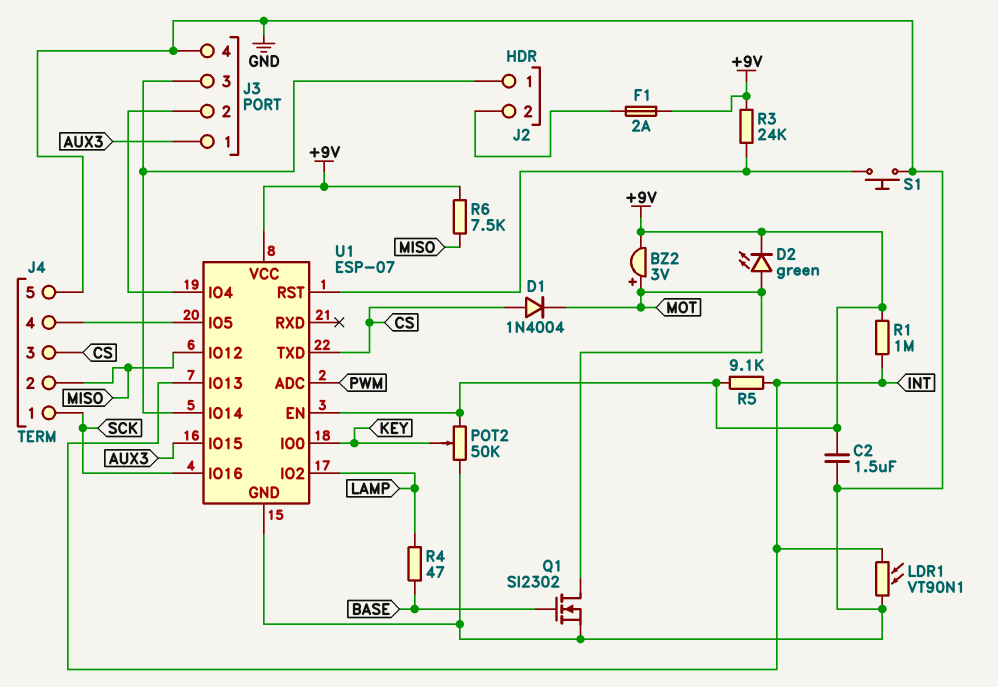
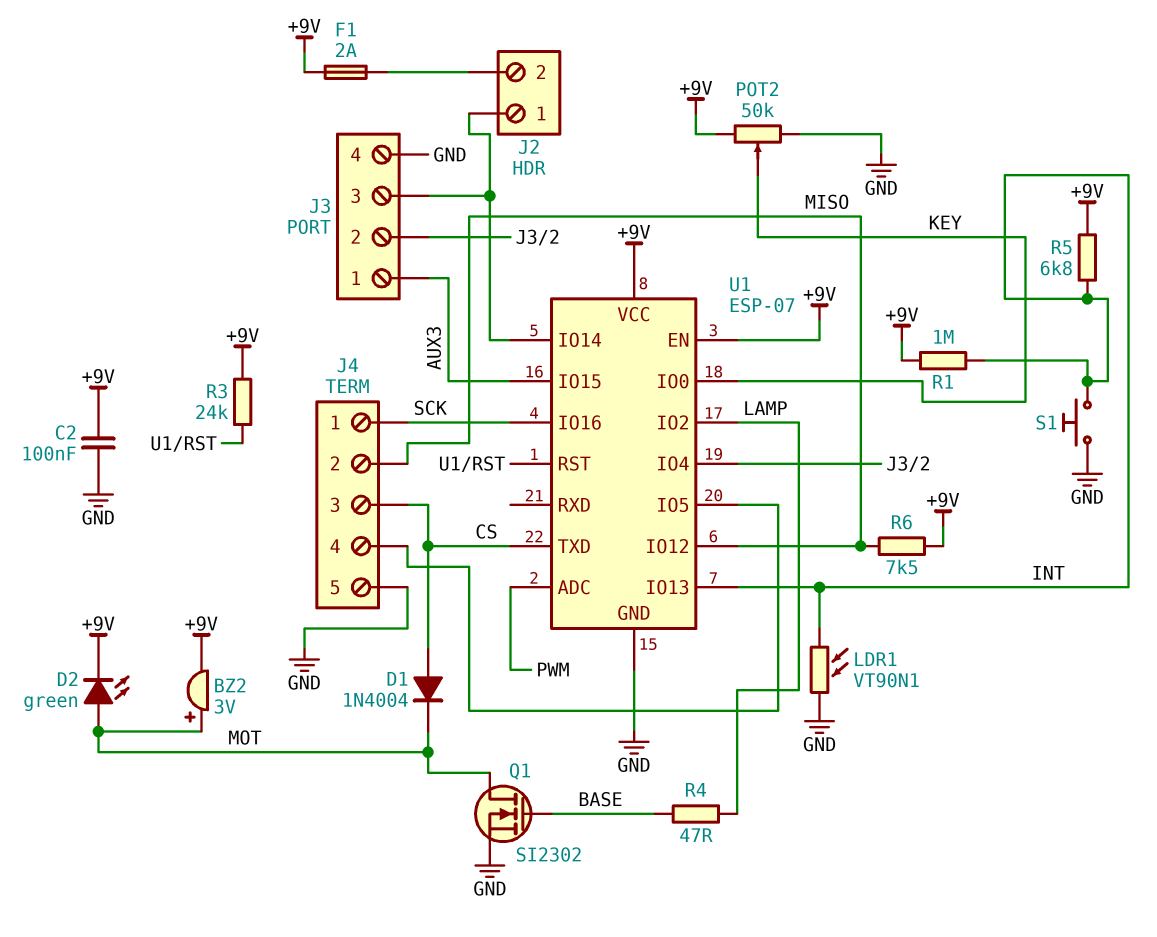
C2: 1.5uF (+9V, GND) -> 100nF (+9V, GND)
R5: 9.1k (+9V, INT) -> 6.8k (+9V, INT)
S1: button (GND, U1/RST) -> button (GND, INT)

